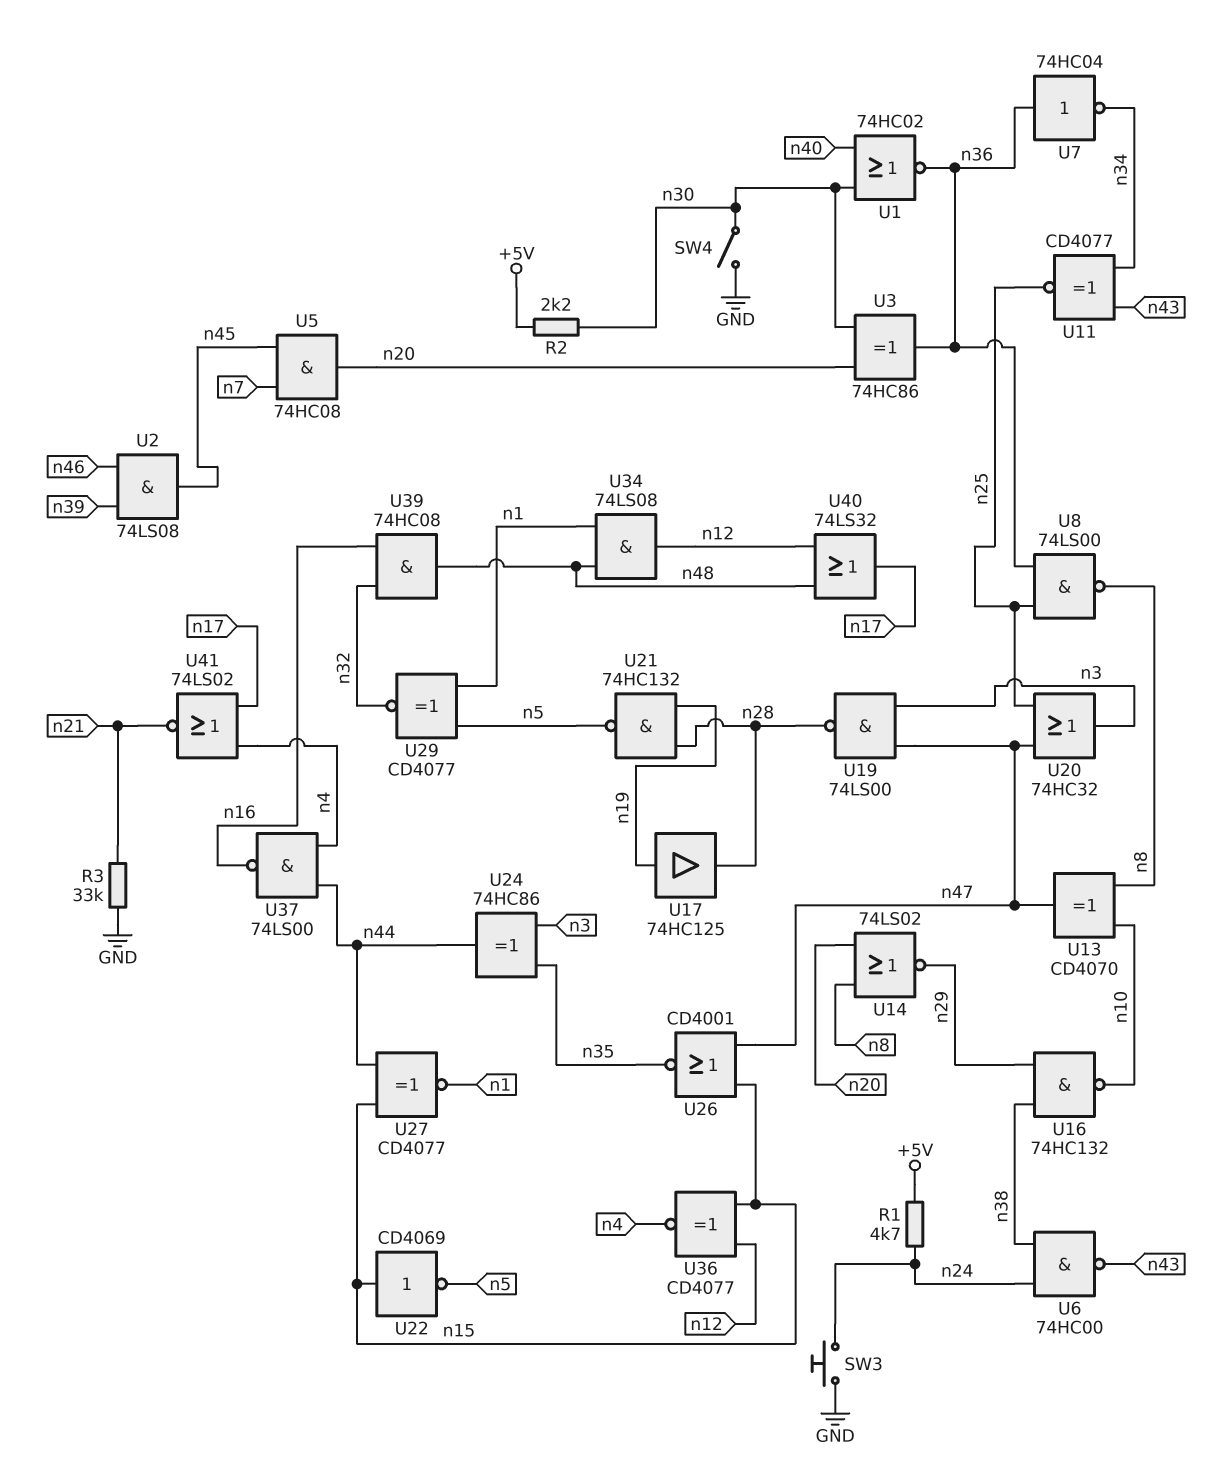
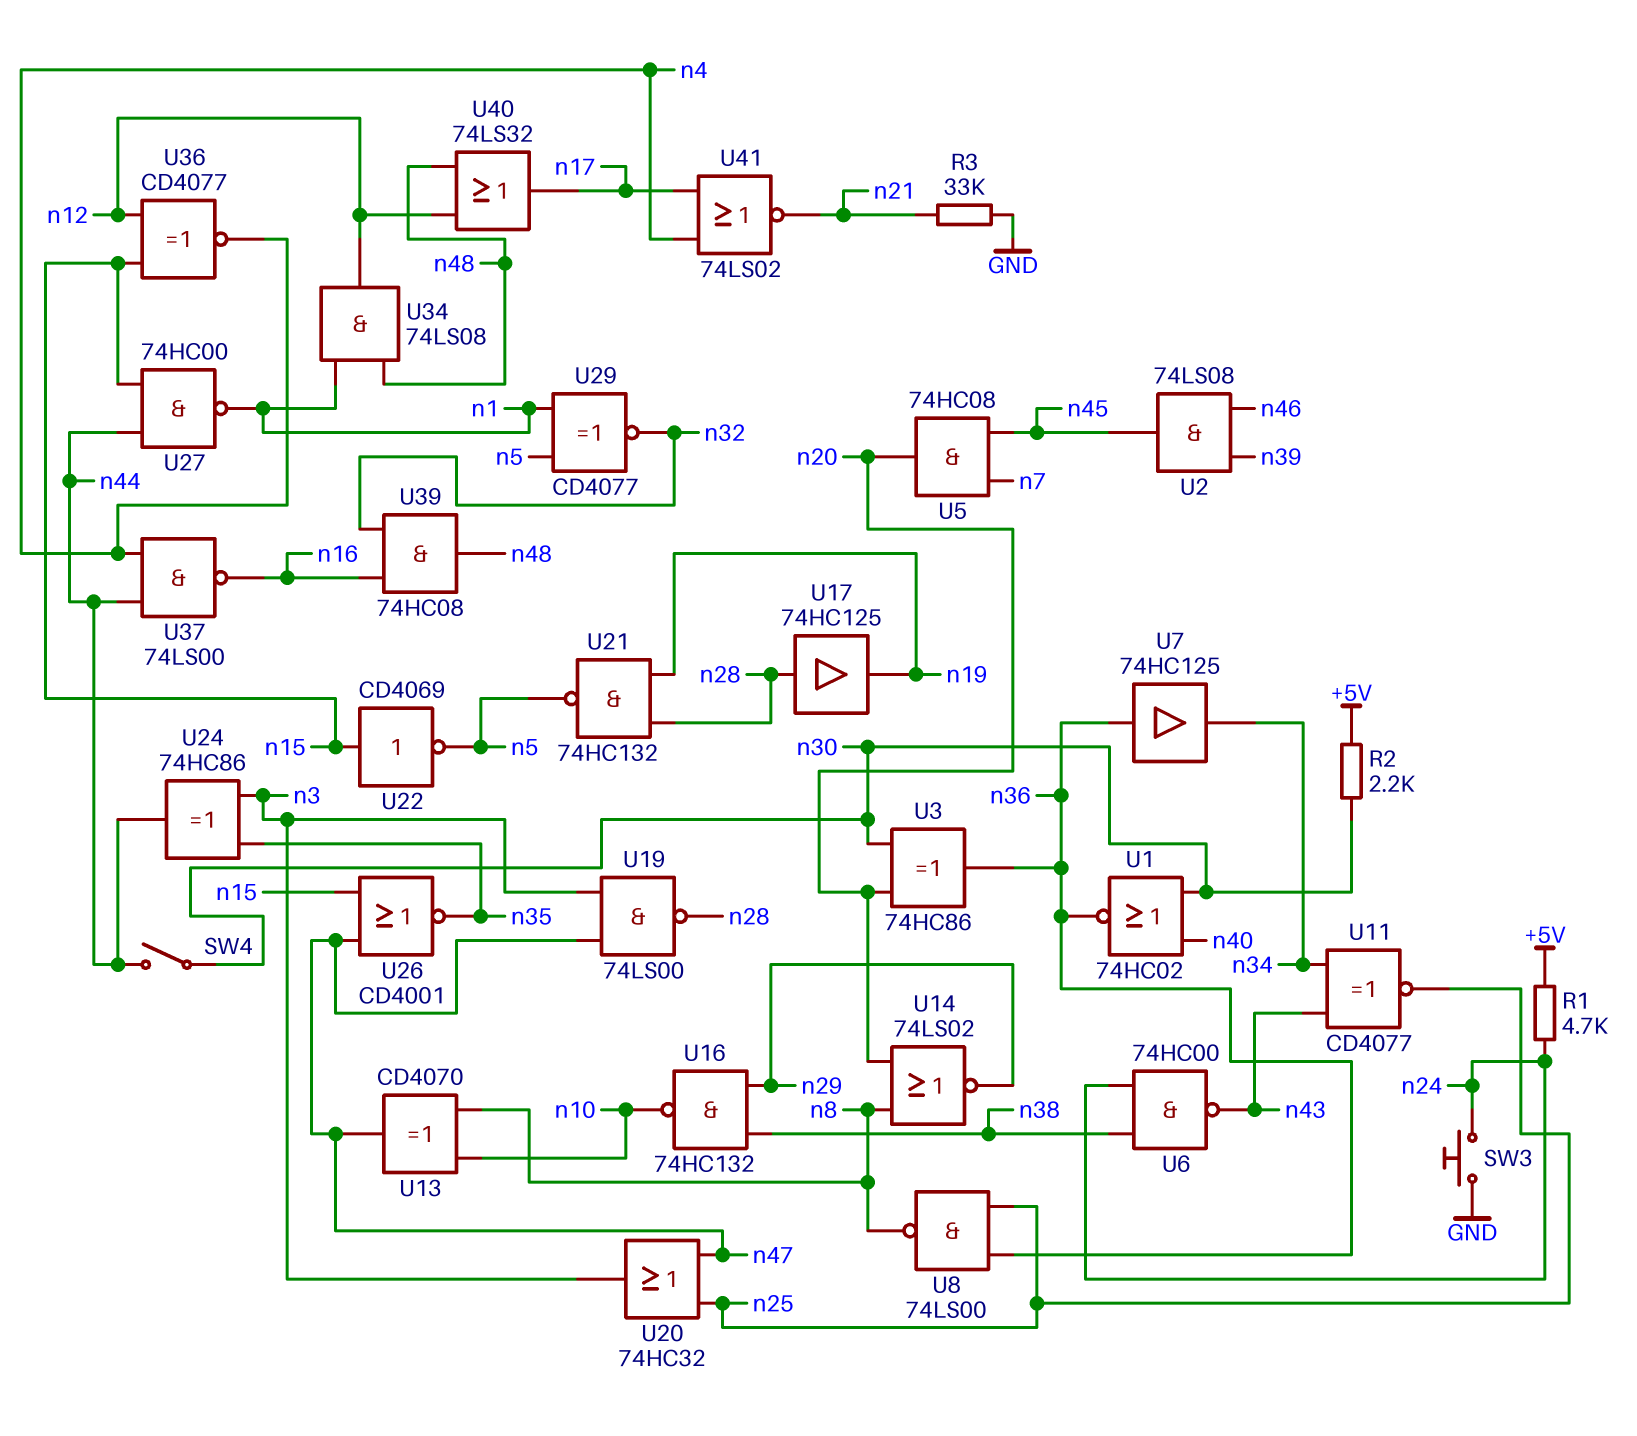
SW4: switch (GND, n30) -> switch (n30, n44)
U7: NOT 74HC04 (in n36, out n34) -> buffer 74HC125 (in n36, out n34)
U17: buffer 74HC125 (in n19, out n28) -> buffer 74HC125 (in n28, out n19)
U27: XNOR CD4077 (in n15, in n44, out n1) -> NAND 74HC00 (in n15, in n44, out n1)

